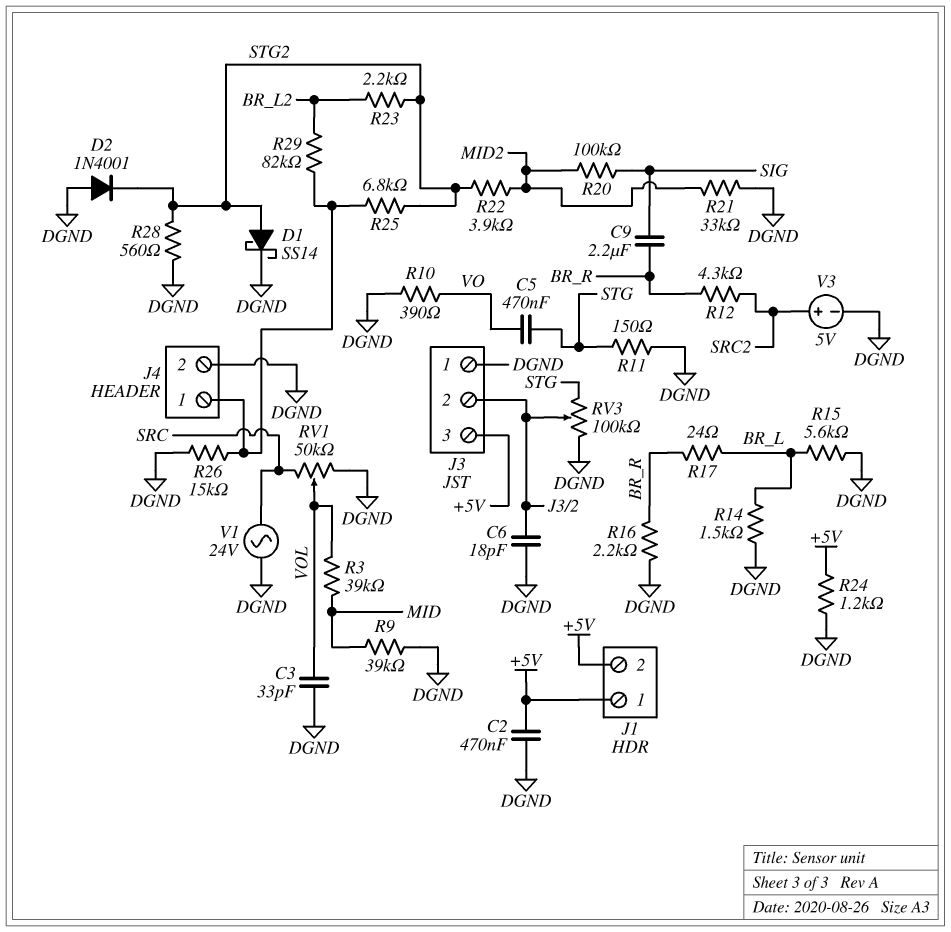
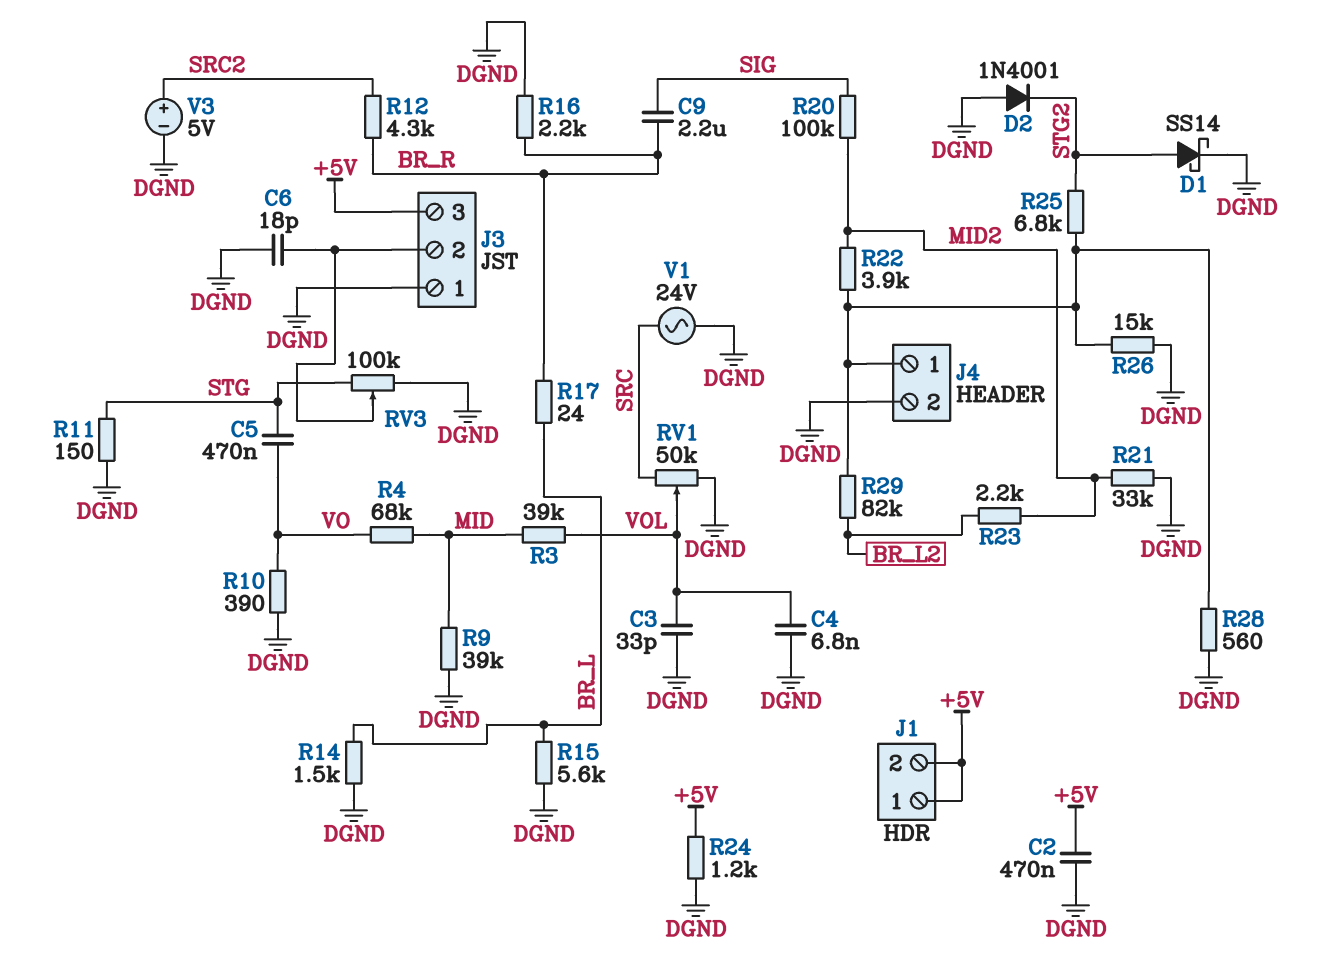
C4: none -> 6.8nF (DGND, VOL)
R4: none -> 68k (MID, VO)
R22: 3.9k (MID2, STG2) -> 3.9k (J4/1, MID2)
R23: 2.2k (BR_L2, STG2) -> 2.2k (BR_L2, MID2)
R28: 560 (DGND, STG2) -> 560 (DGND, J4/1)

